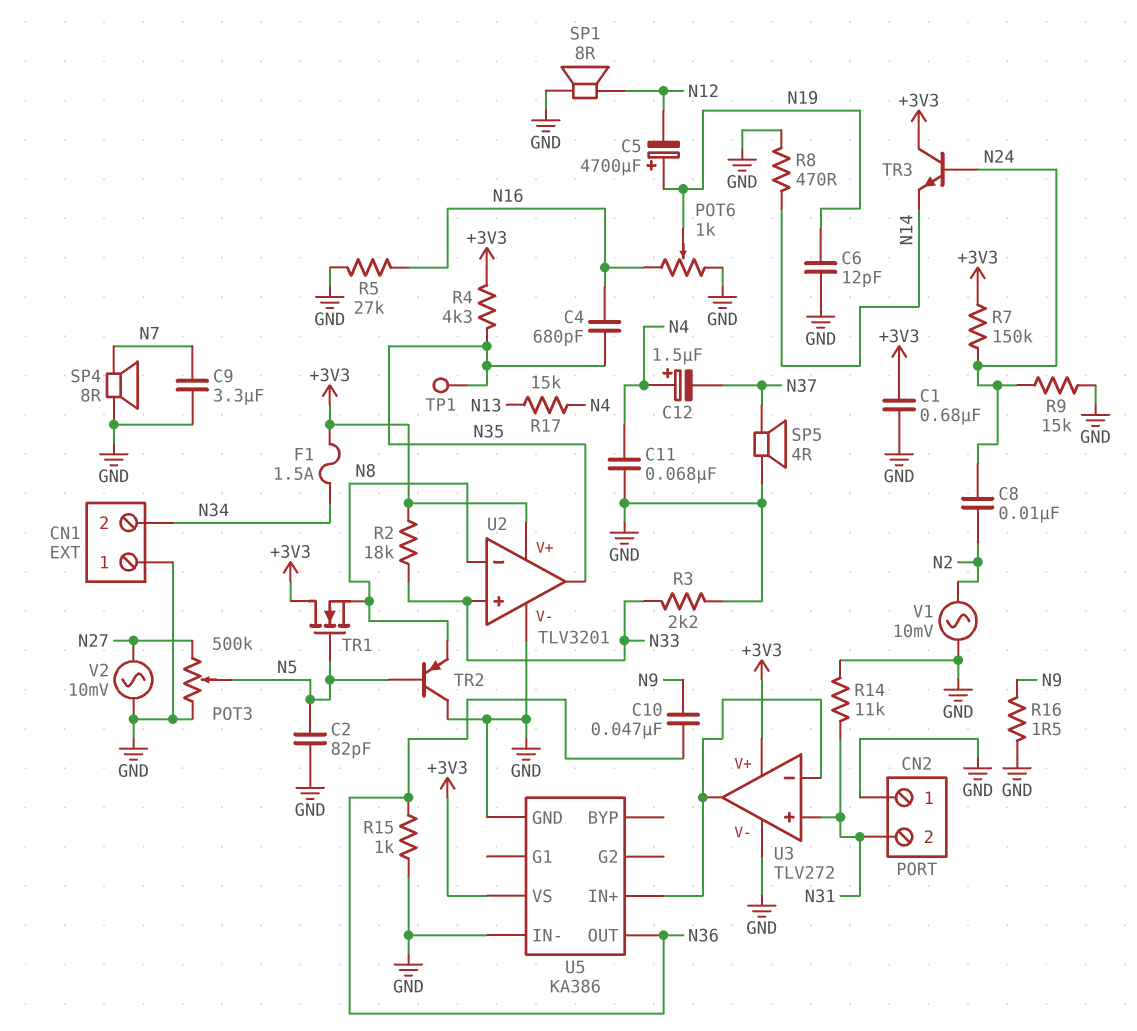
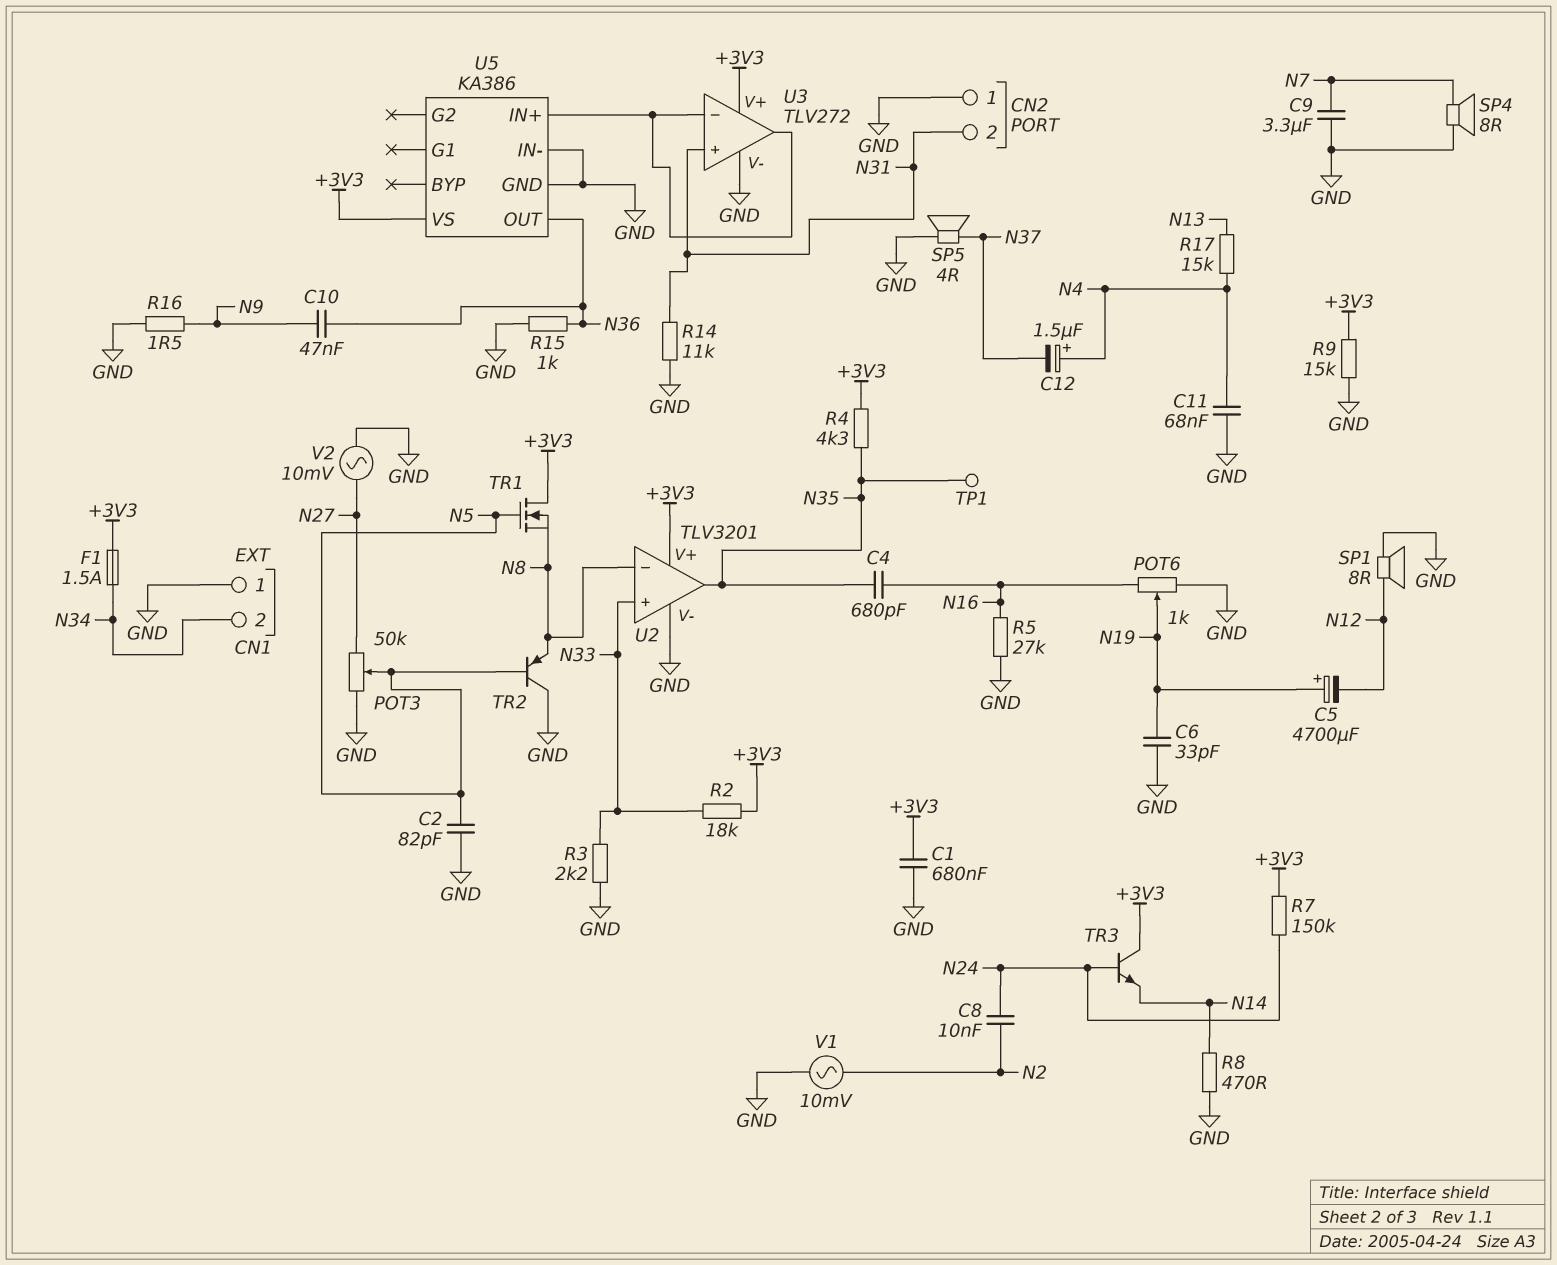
C6: 12pF (GND, N19) -> 33pF (GND, N19)
POT3: 500k (GND, N27, wiper N5) -> 50k (GND, N27, wiper N5)
R9: 15k (GND, N24) -> 15k (+3V3, GND)

